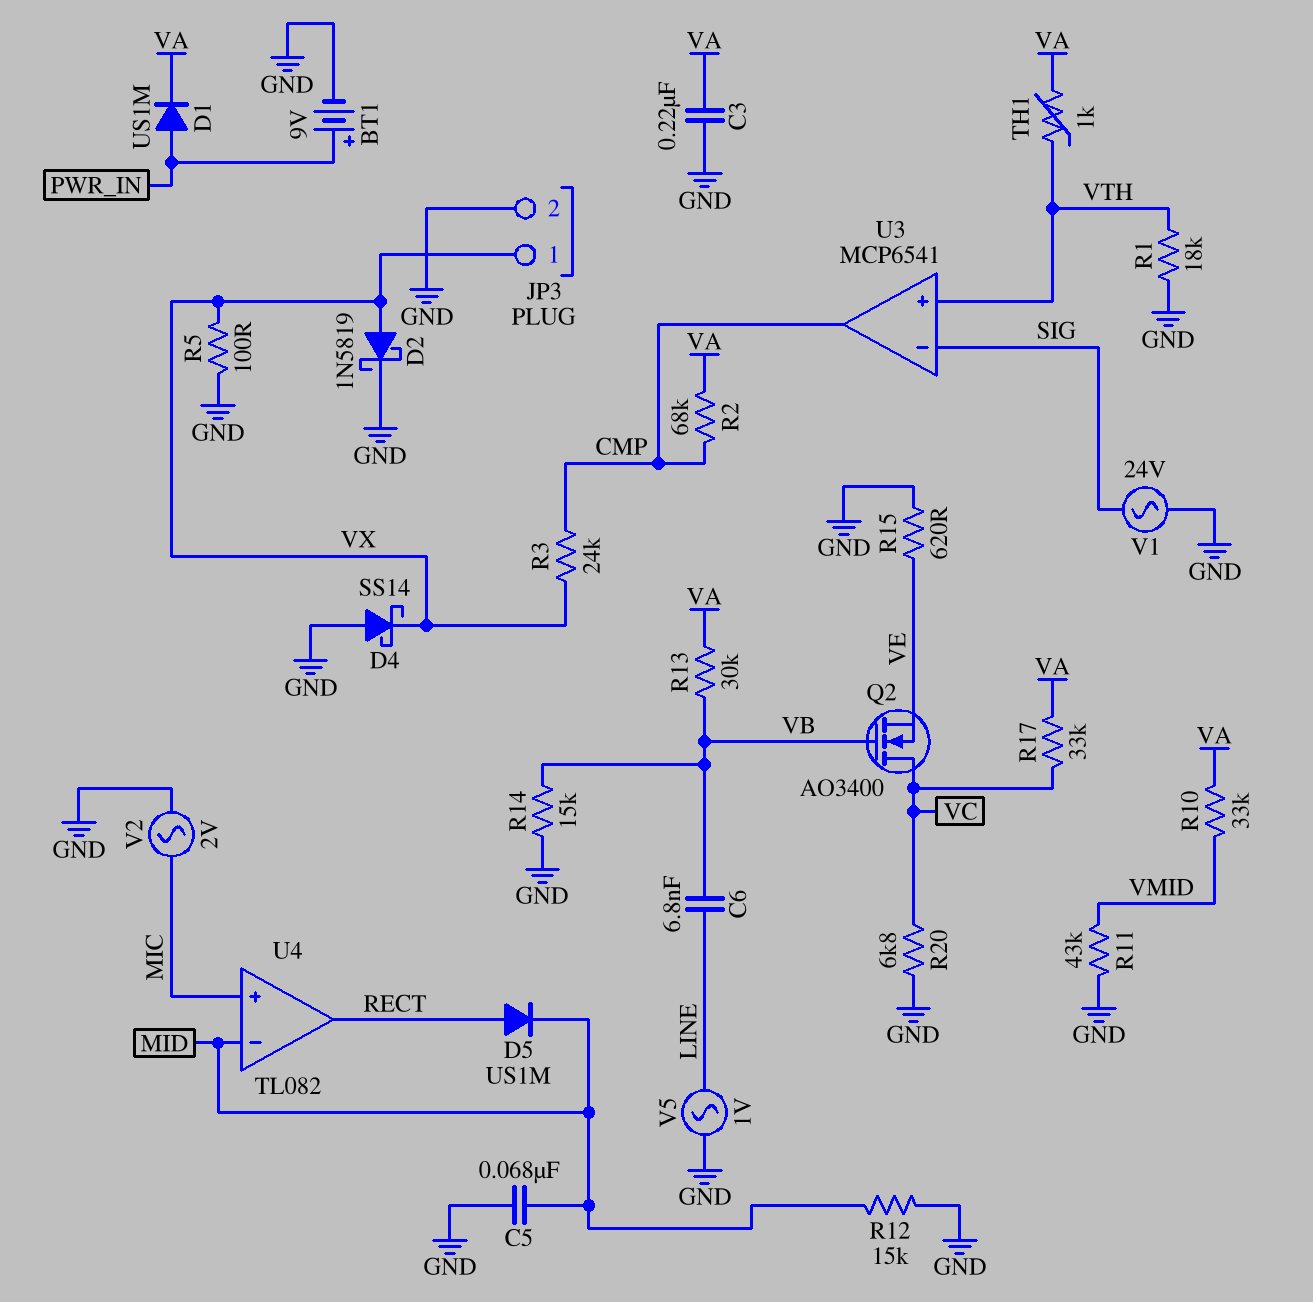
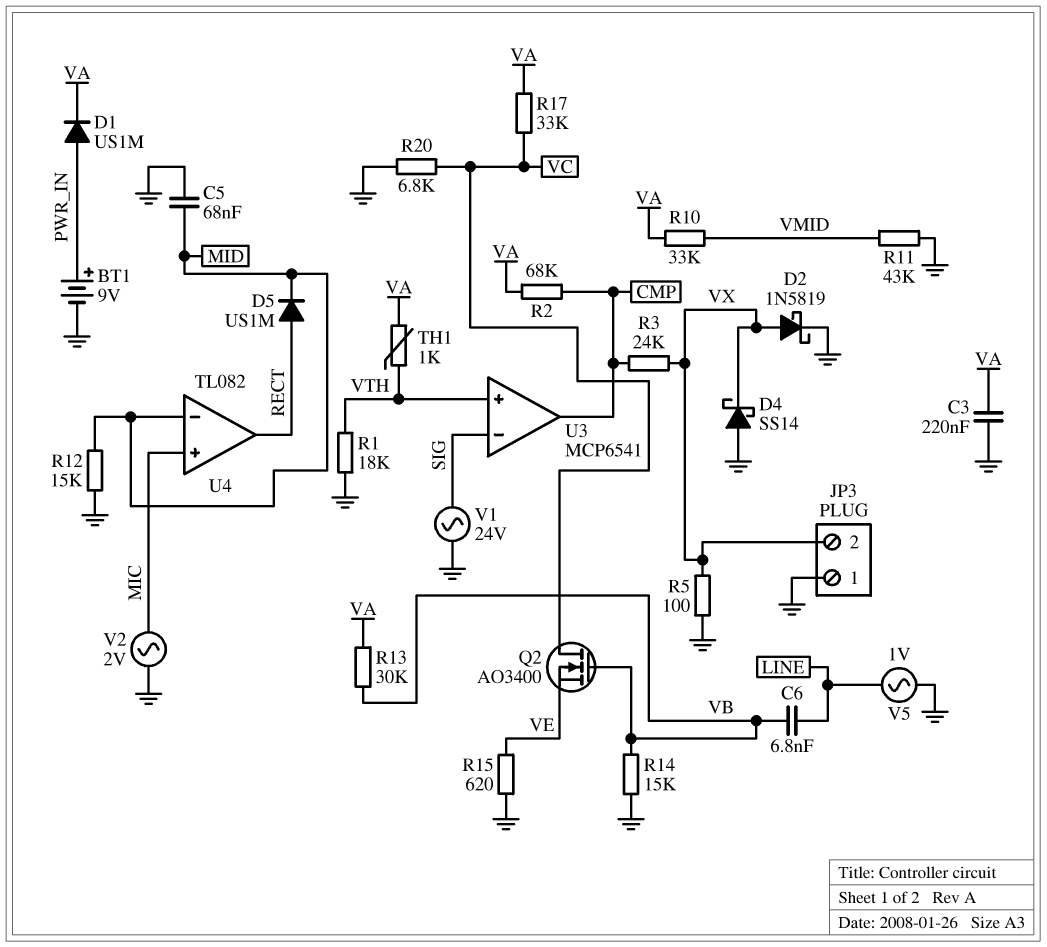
JP3 pin 1: VX -> GND
JP3 pin 2: GND -> VX

